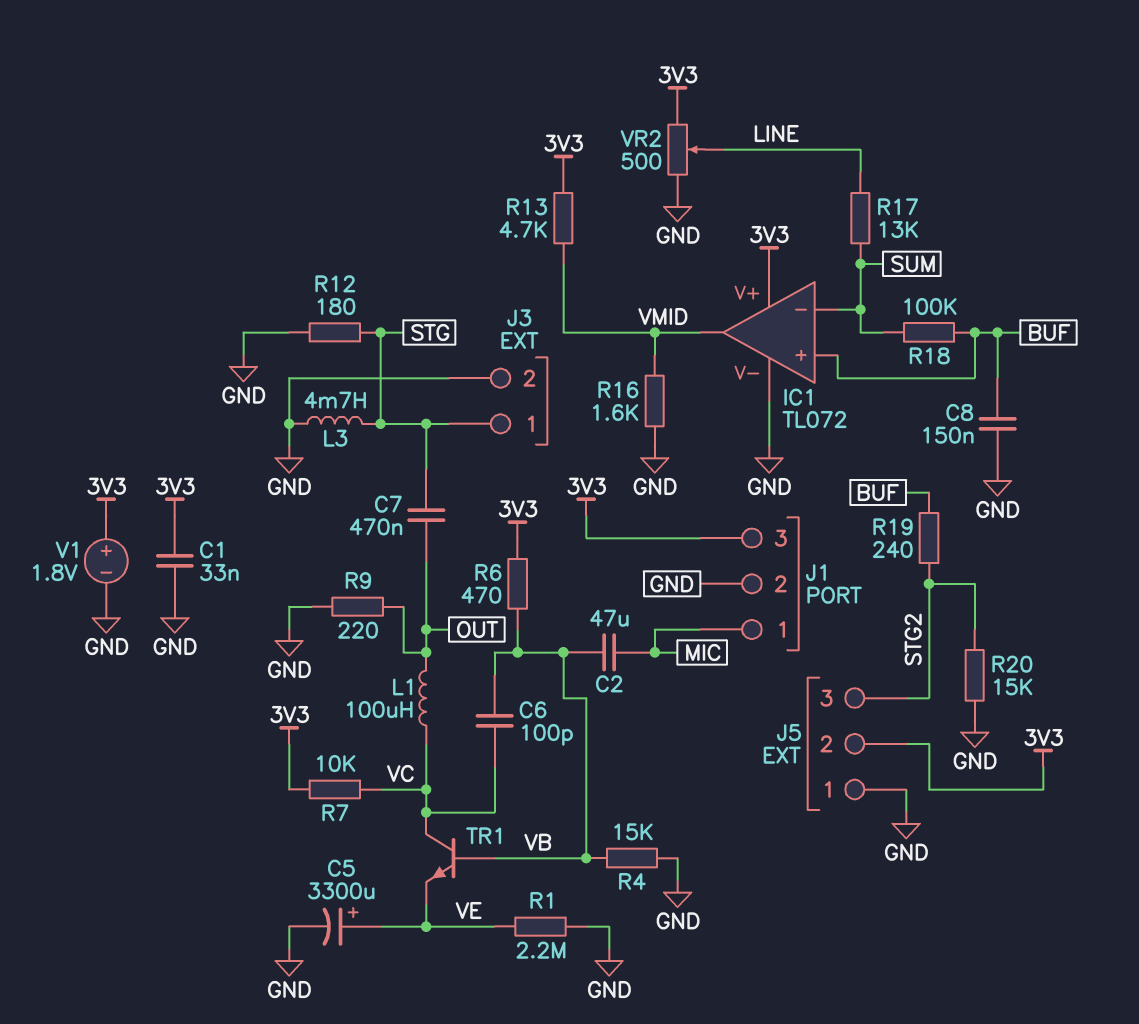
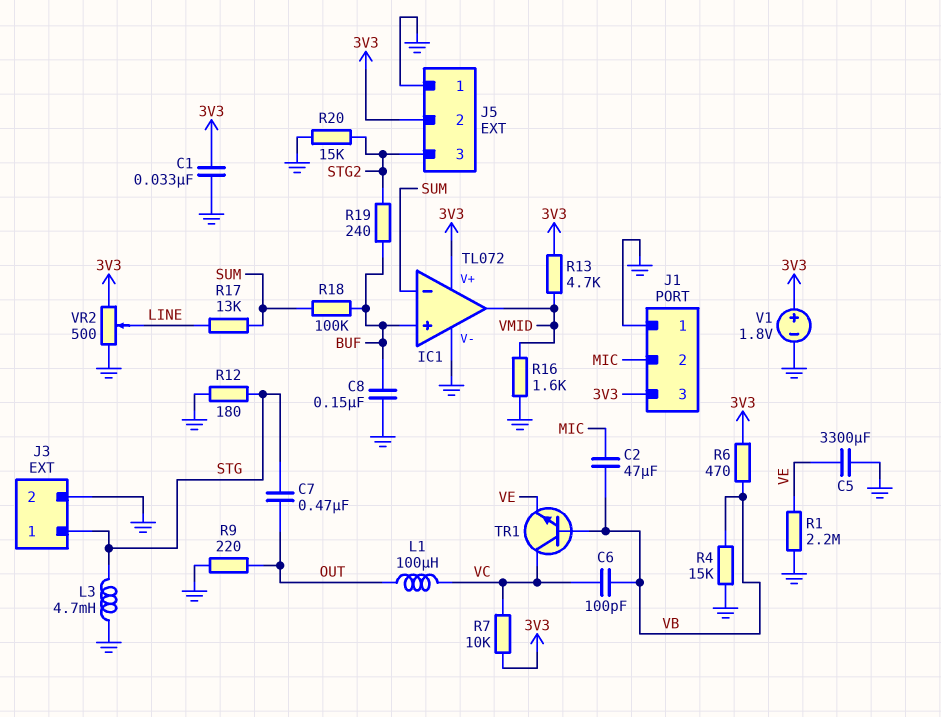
C5: 3300uF (plus VE, minus GND) -> 3300uF (GND, VE)
J1 pin 1: MIC -> GND
J1 pin 2: GND -> MIC

